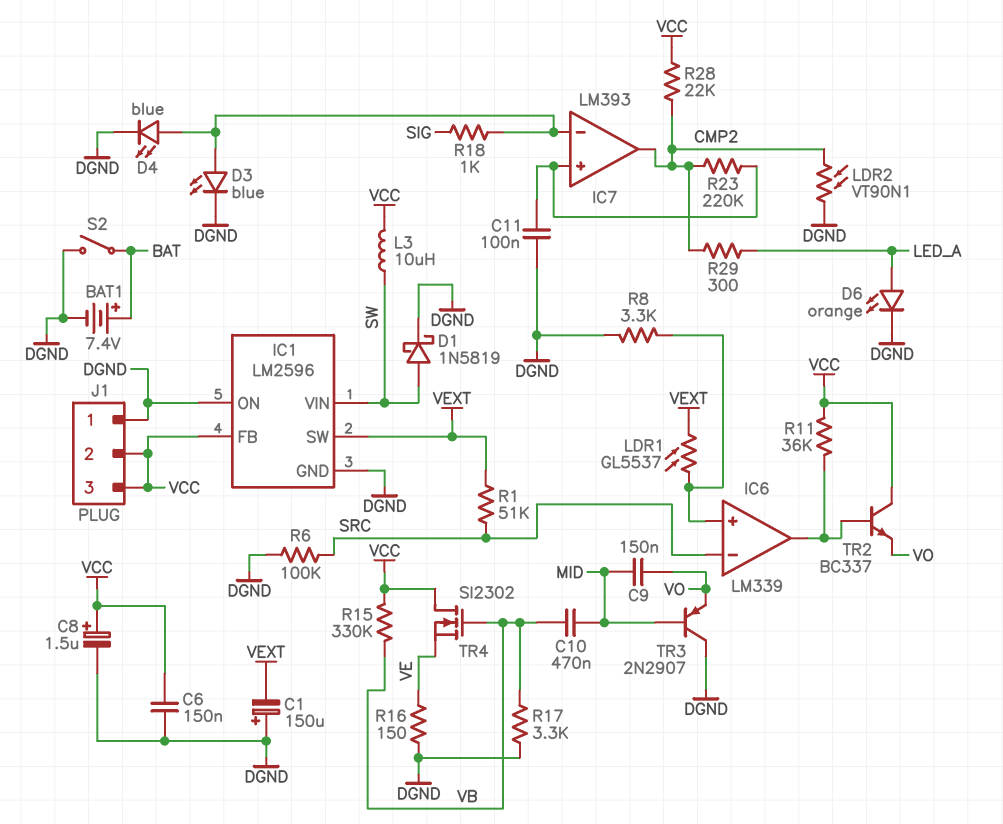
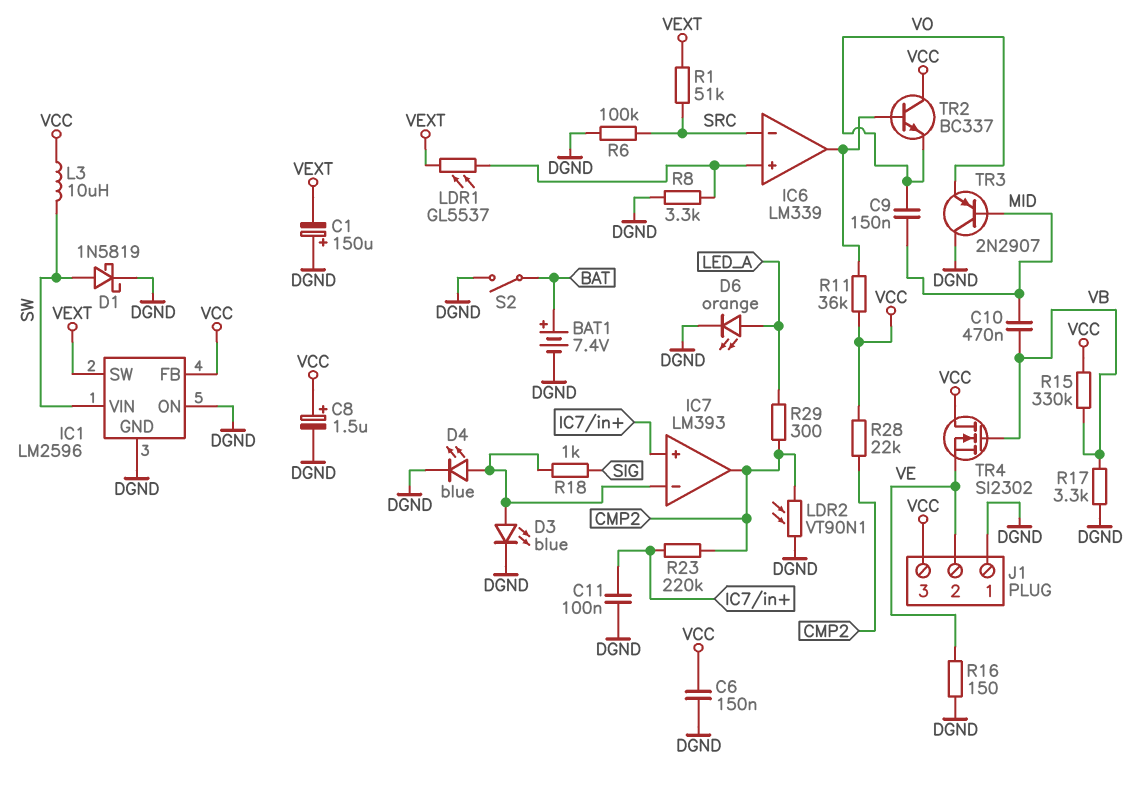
J1 pin 2: VCC -> VE

